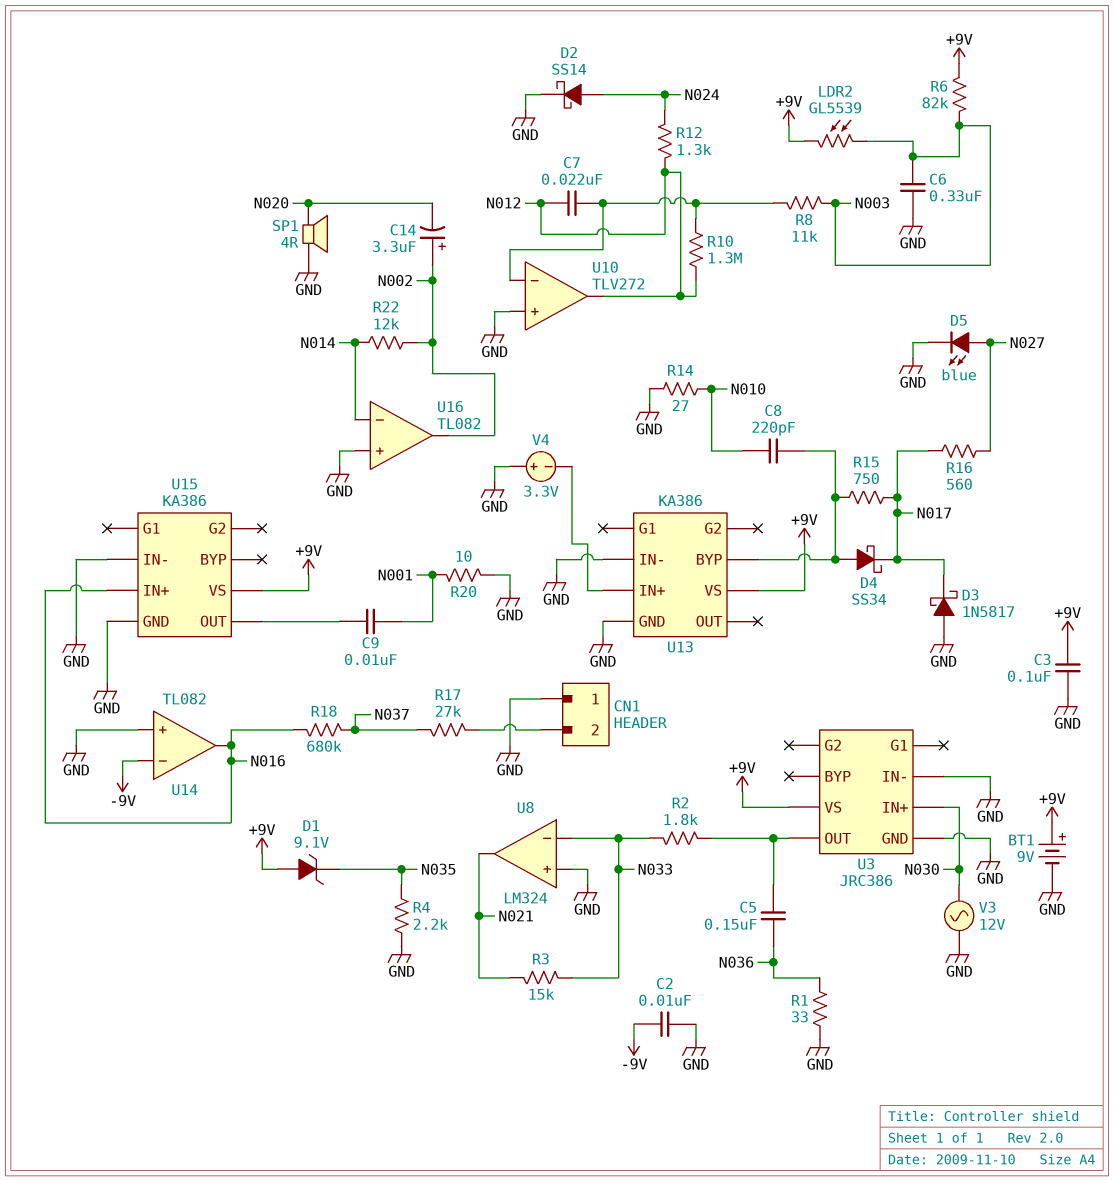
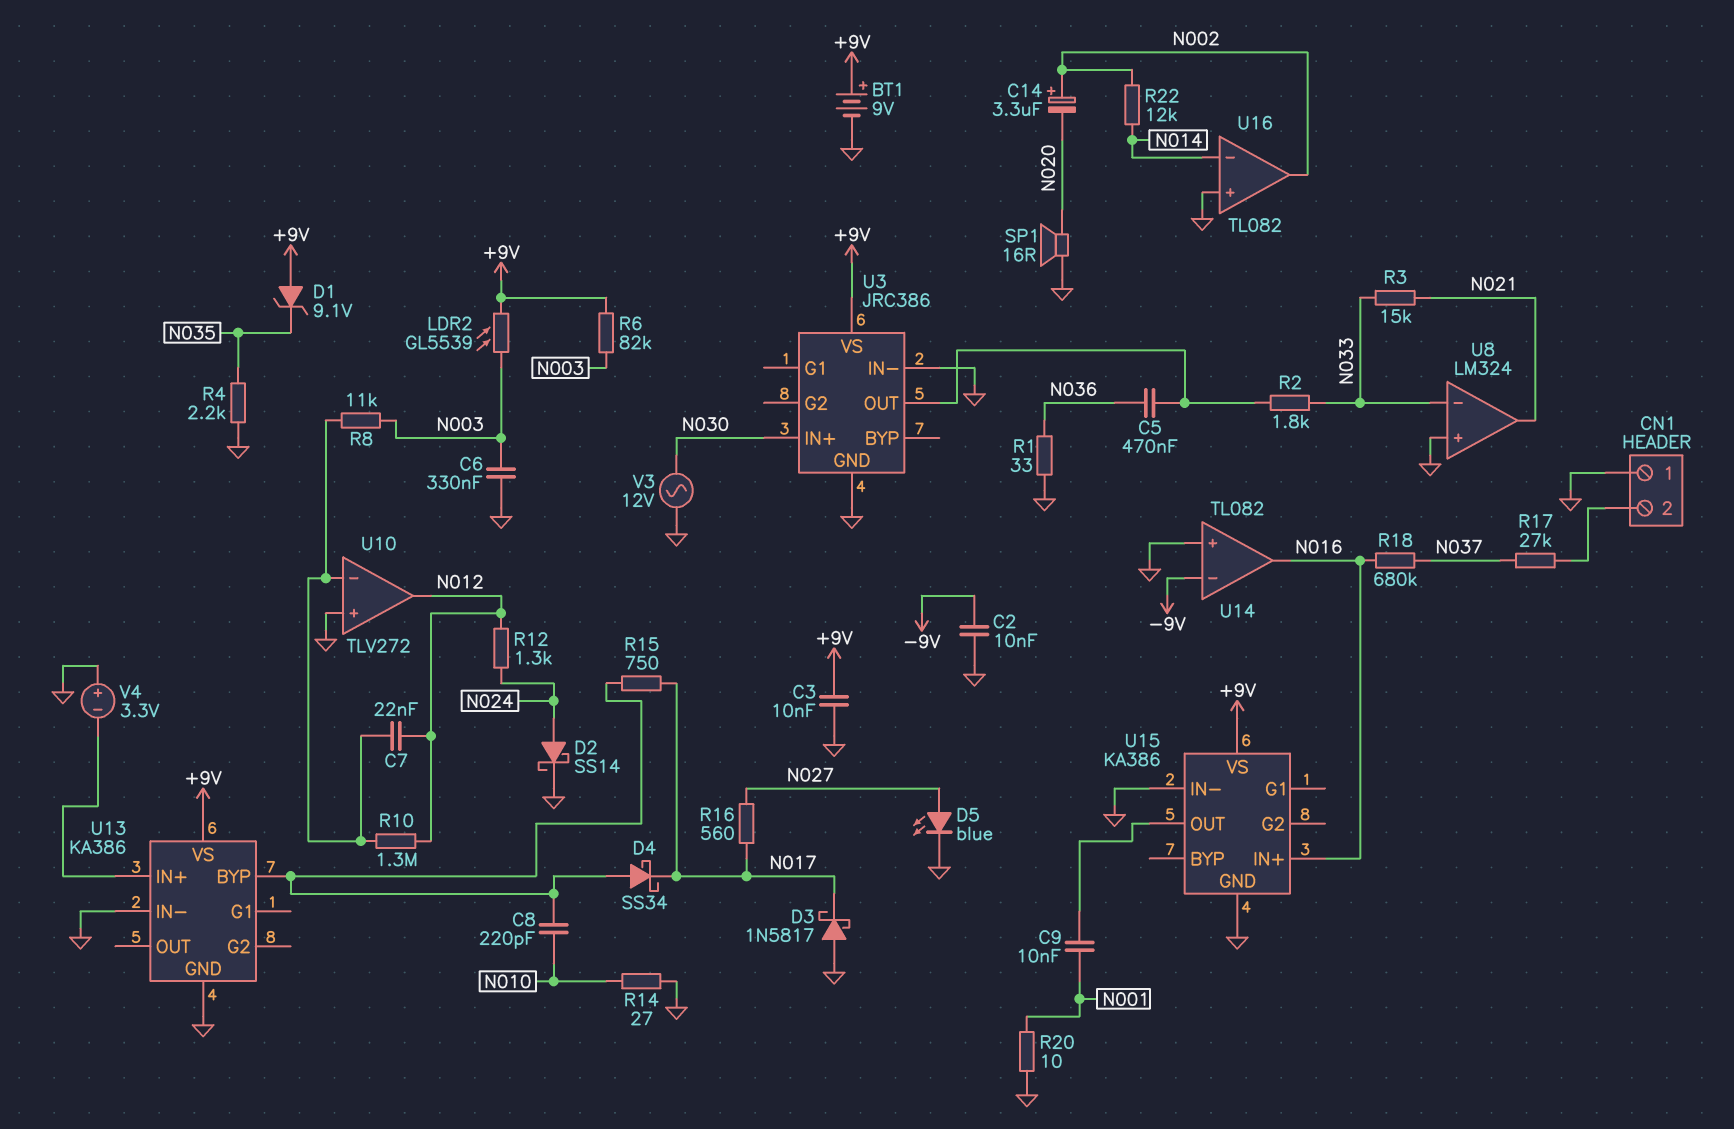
C3: 100nF (+9V, GND) -> 10nF (+9V, GND)
C5: 150nF (N036, U3/OUT) -> 470nF (N036, U3/OUT)
SP1: speaker 4R (GND, N020) -> speaker 16R (GND, N020)

